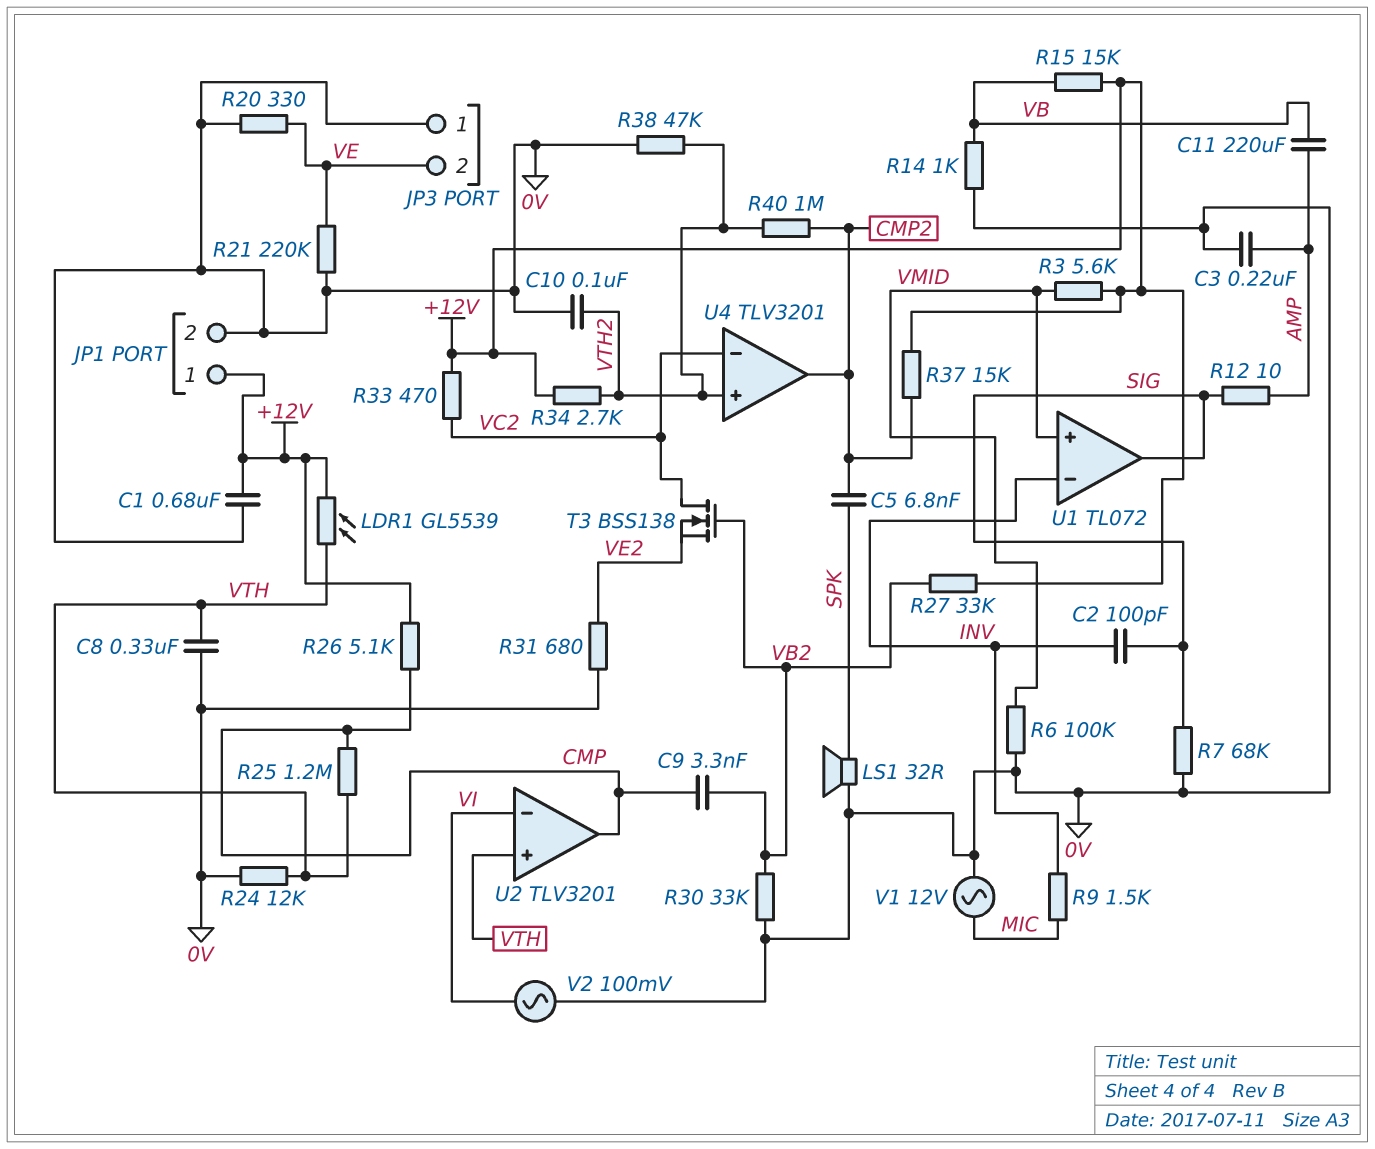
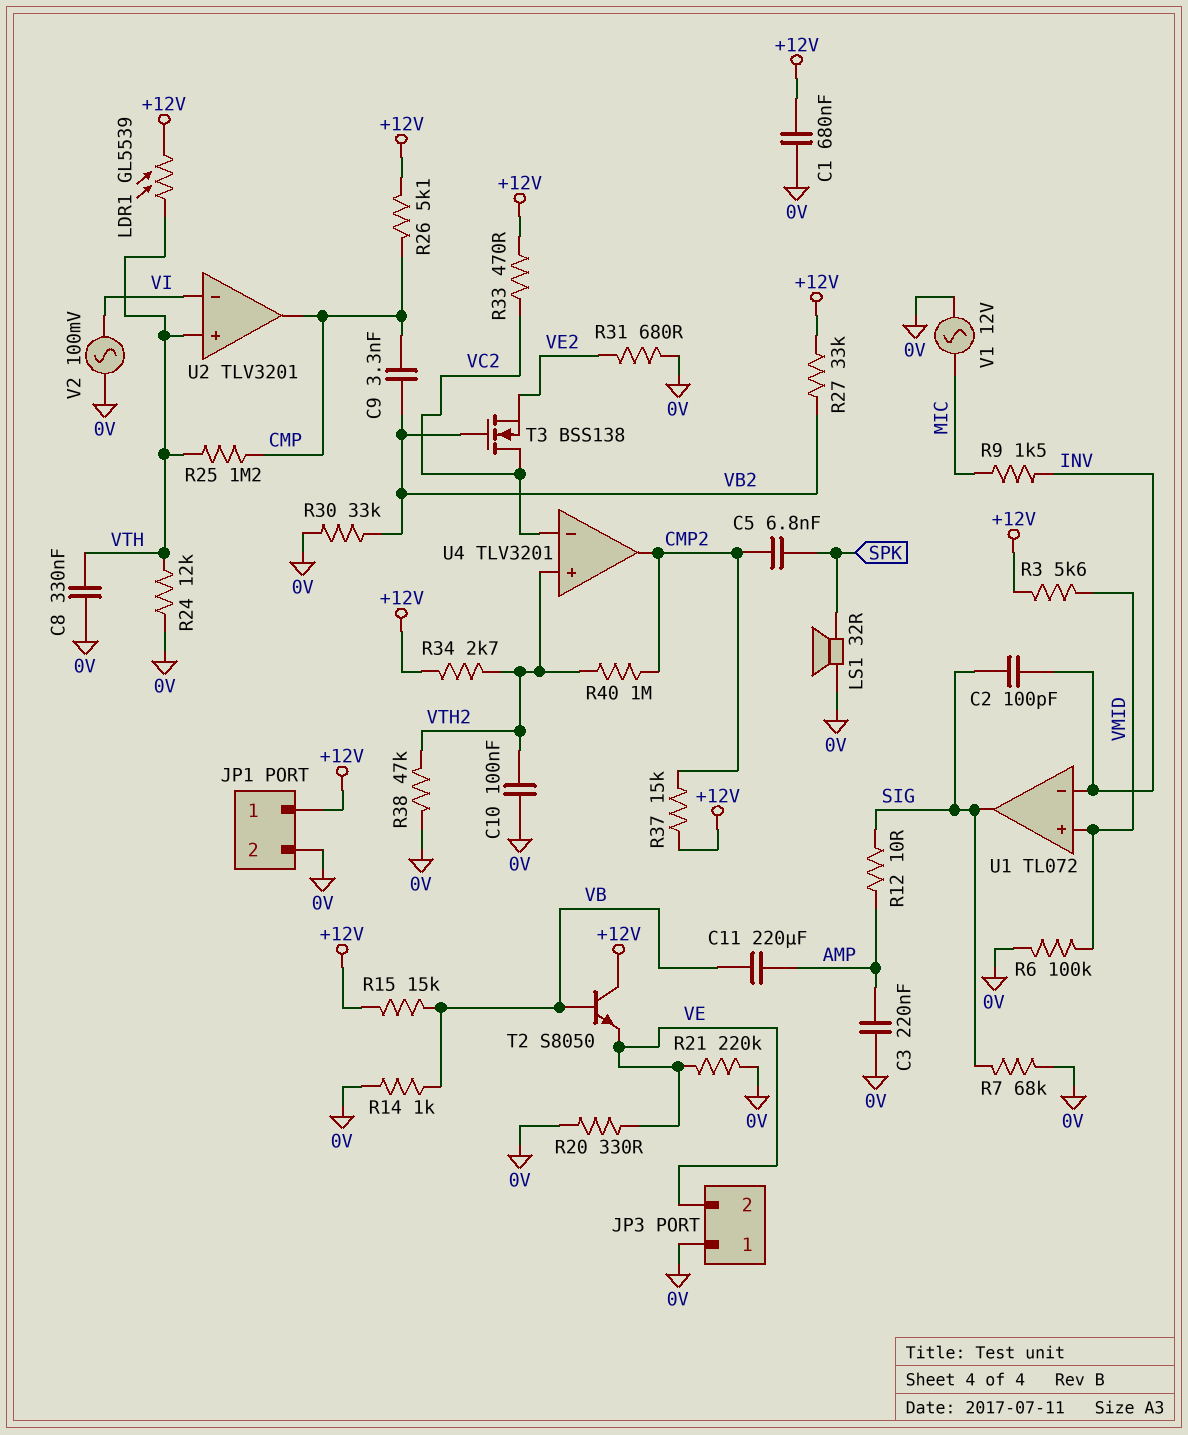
T2: none -> NPN S8050 (B VB, C +12V, E VE)

